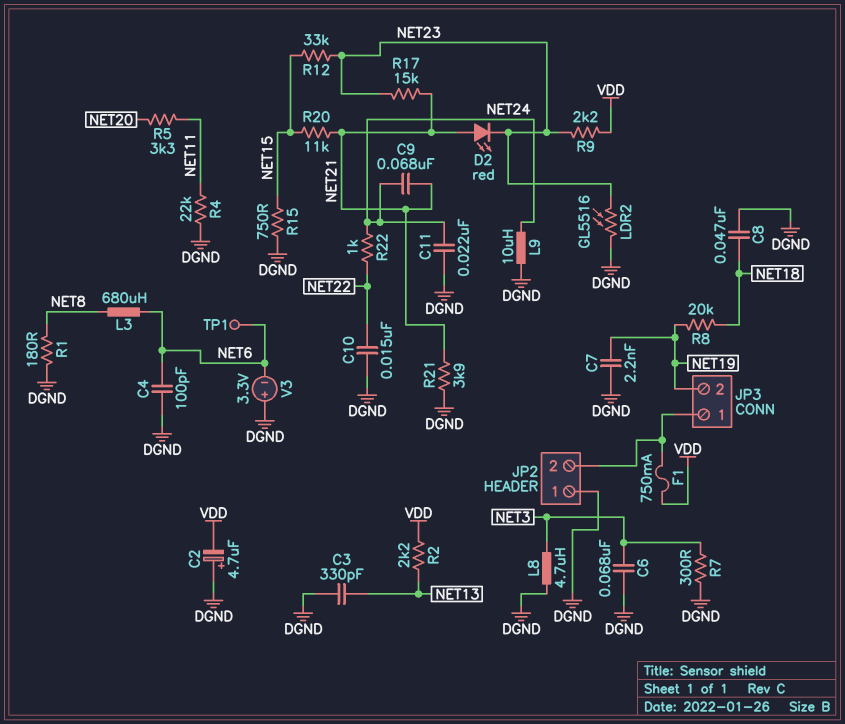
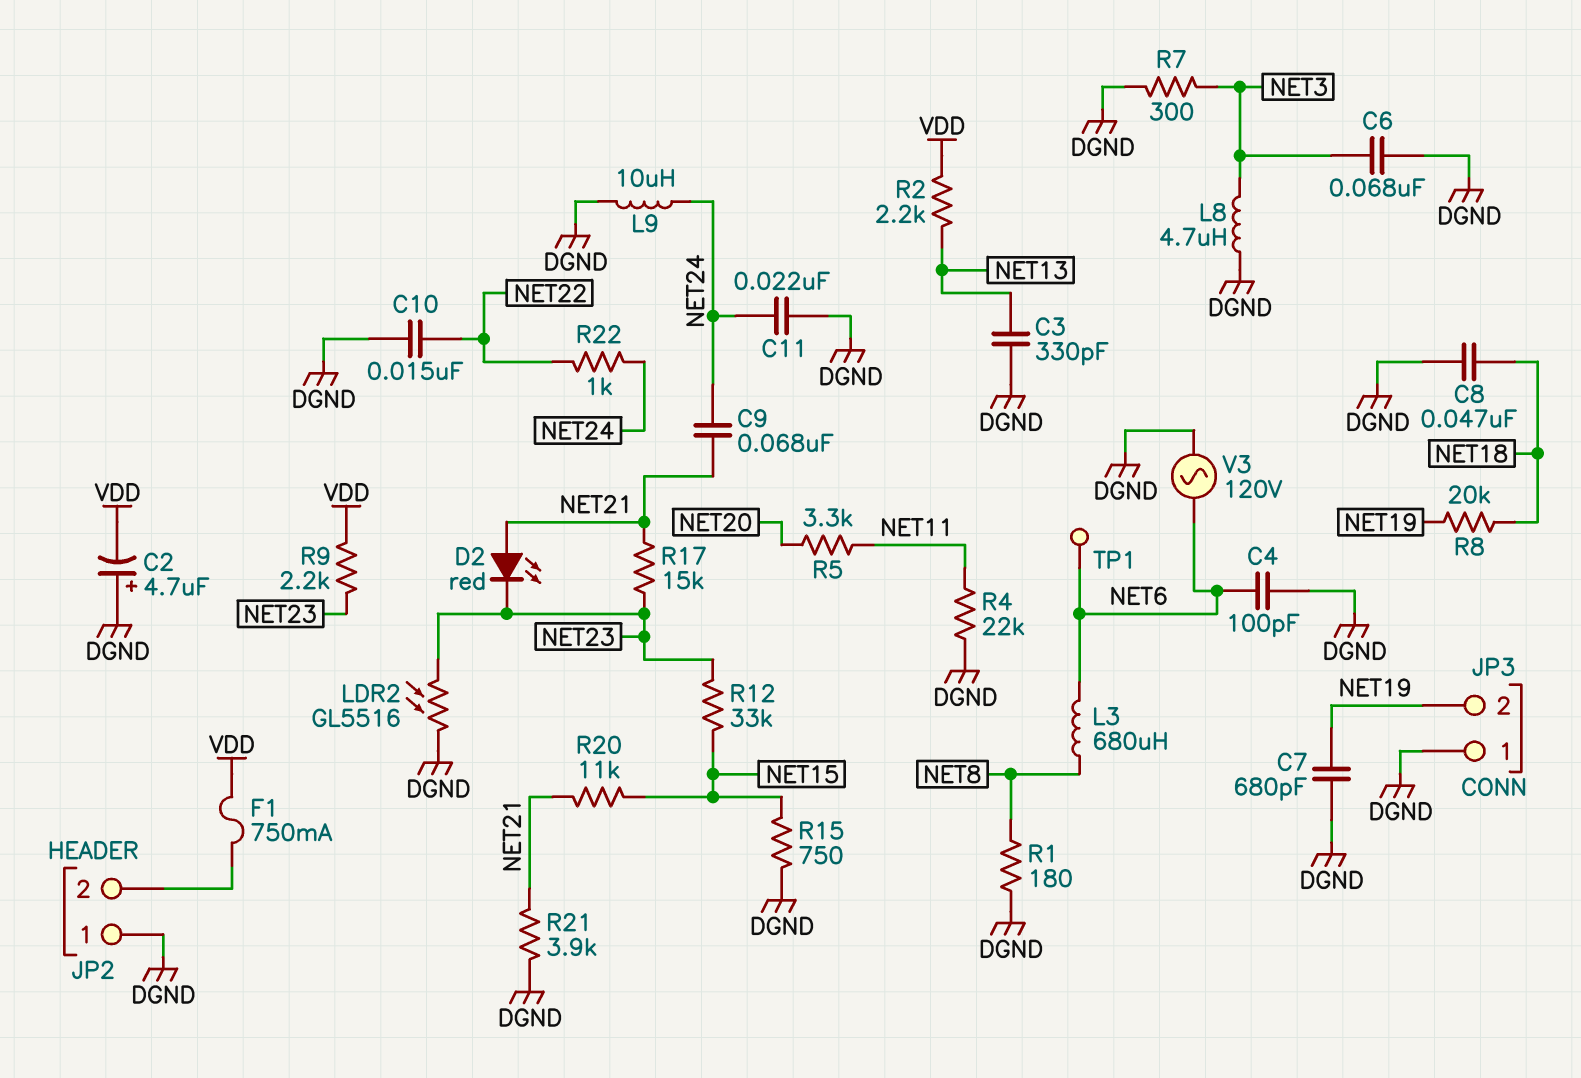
C7: 2.2nF (DGND, NET19) -> 680pF (DGND, NET19)
JP3 pin 1: JP2/2 -> DGND
V3: 3.3V (plus DGND, minus NET6) -> AC 120V (DGND, NET6)

